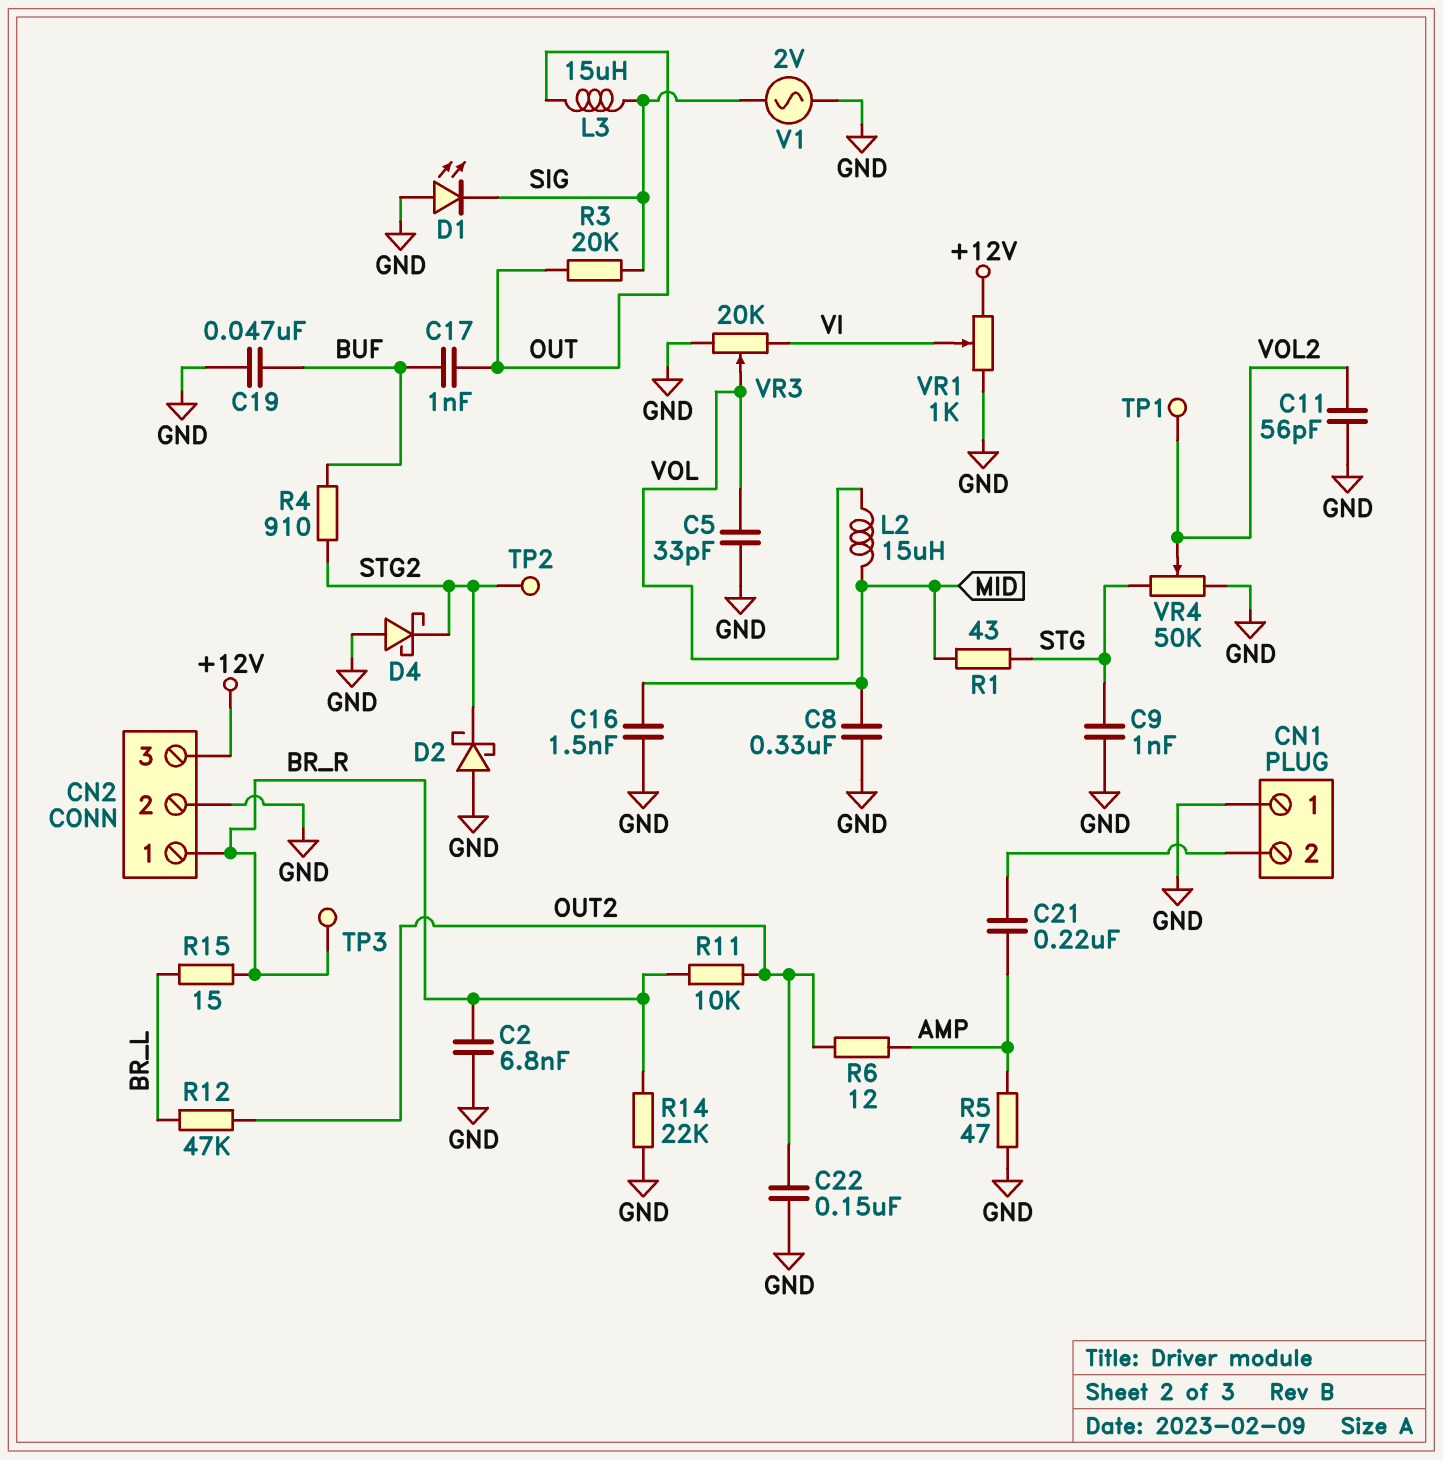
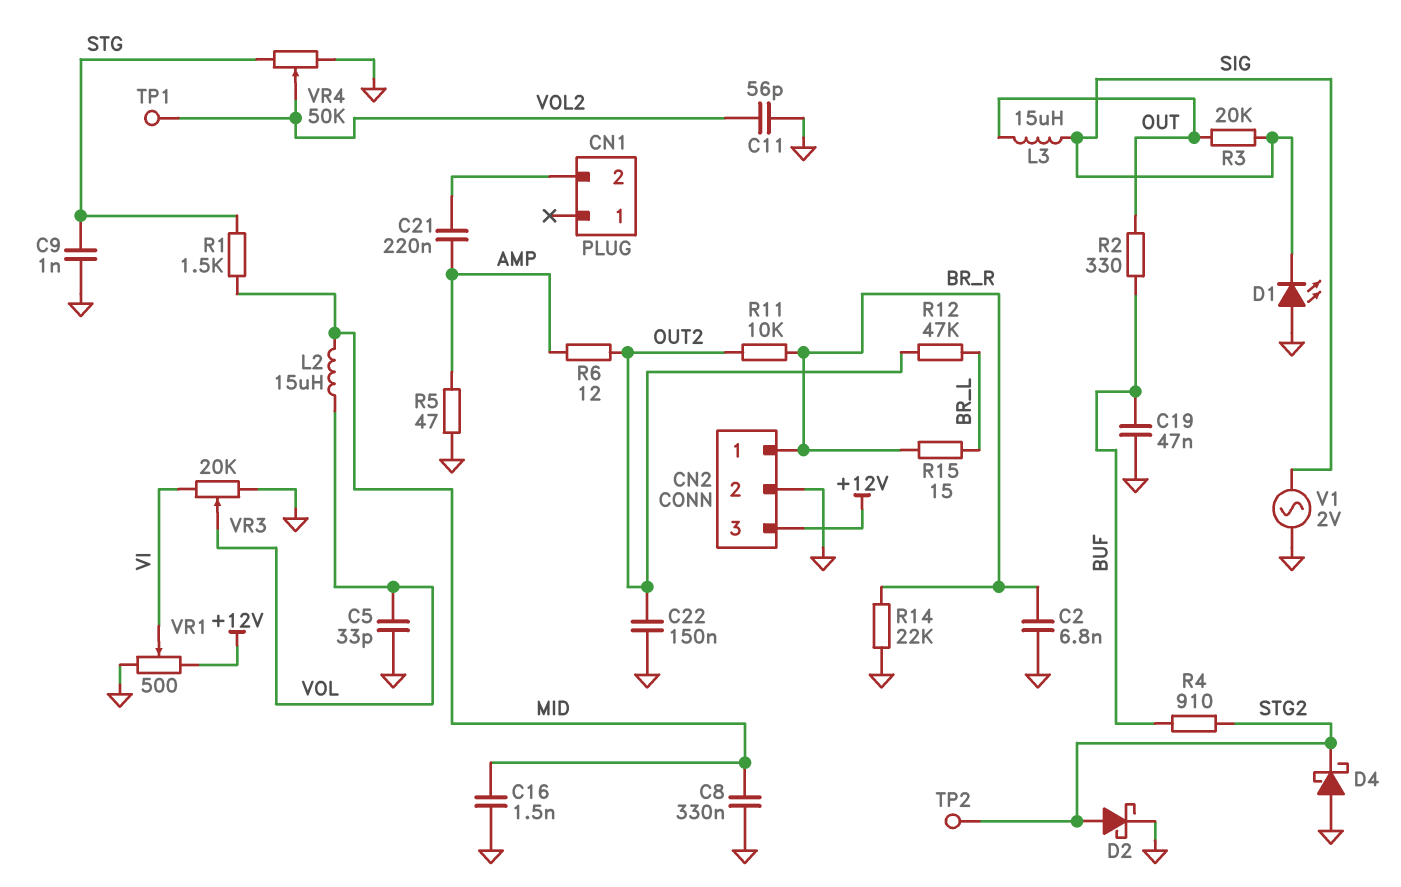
C17: 1nF (BUF, OUT) -> none
CN1 pin 1: GND -> none
D2: schottky (A GND, K STG2) -> schottky (A STG2, K GND)
R1: 43 (MID, STG) -> 1.5k (MID, STG)
R2: none -> 330 (BUF, OUT)
TP3: test point (BR_R) -> none
VR1: 1k (+12V, GND, wiper VI) -> 500 (+12V, GND, wiper VI)

